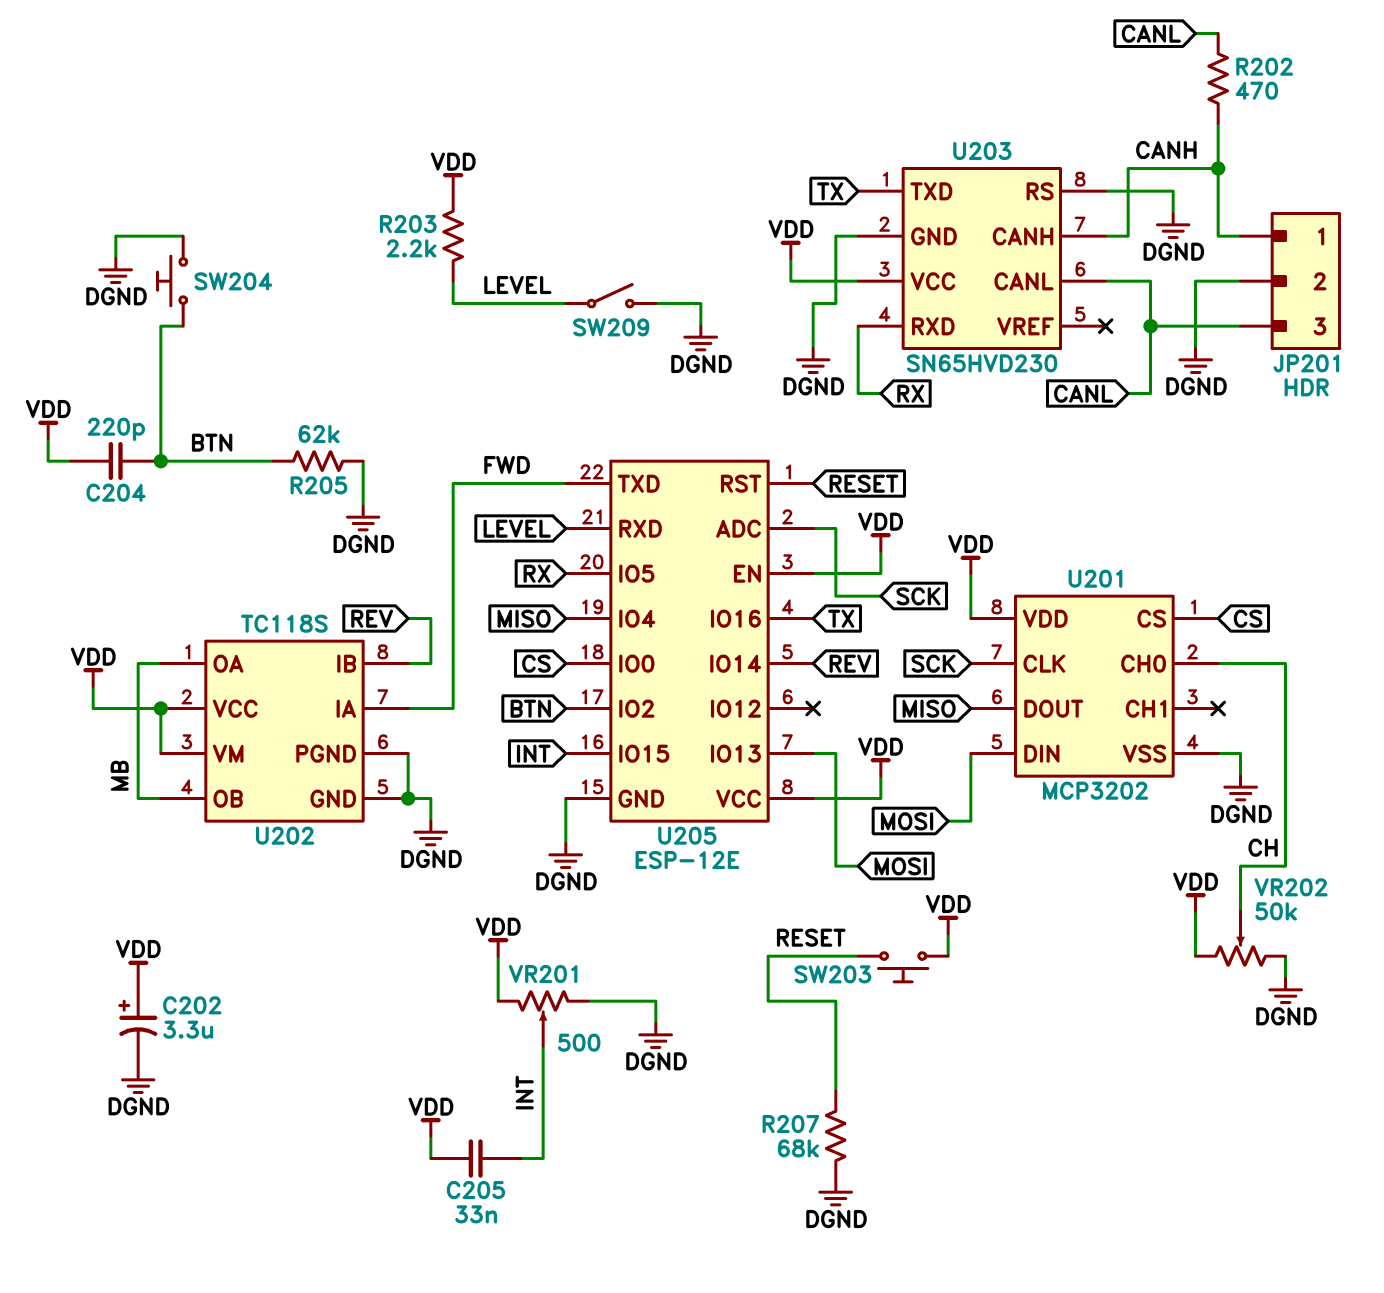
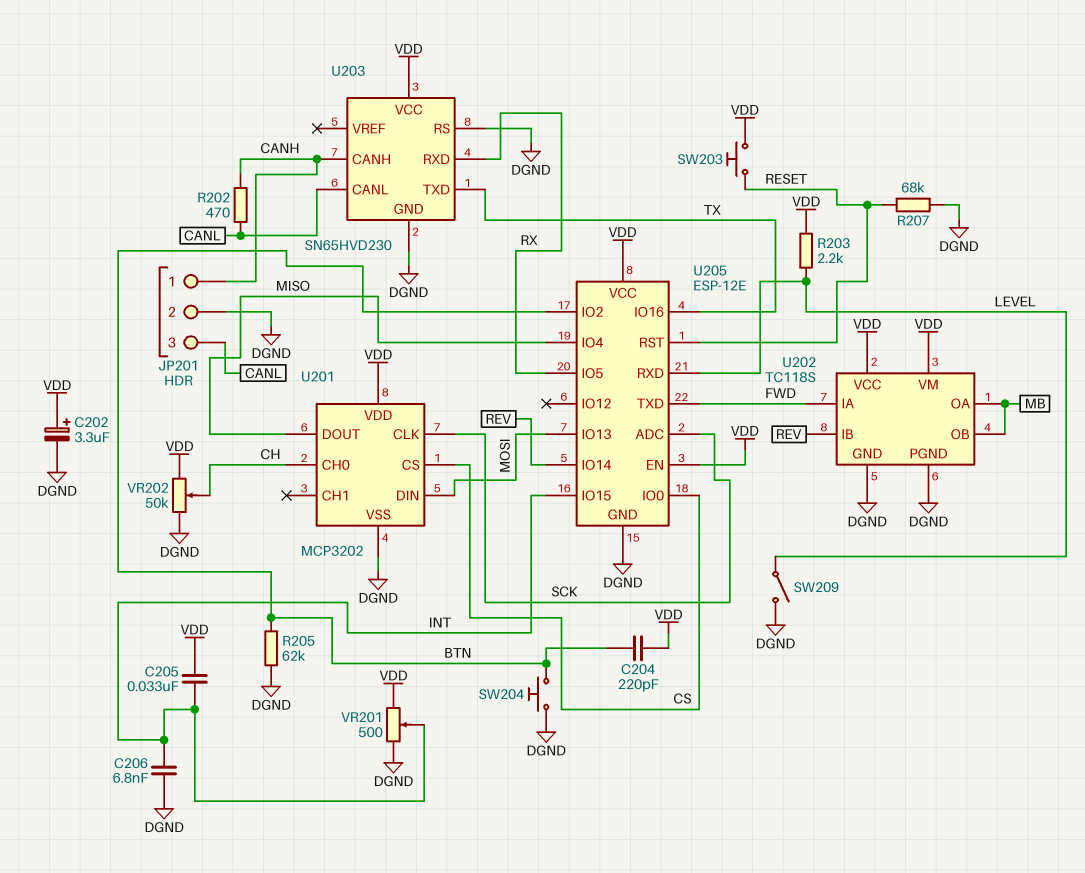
C206: none -> 6.8nF (DGND, INT)

